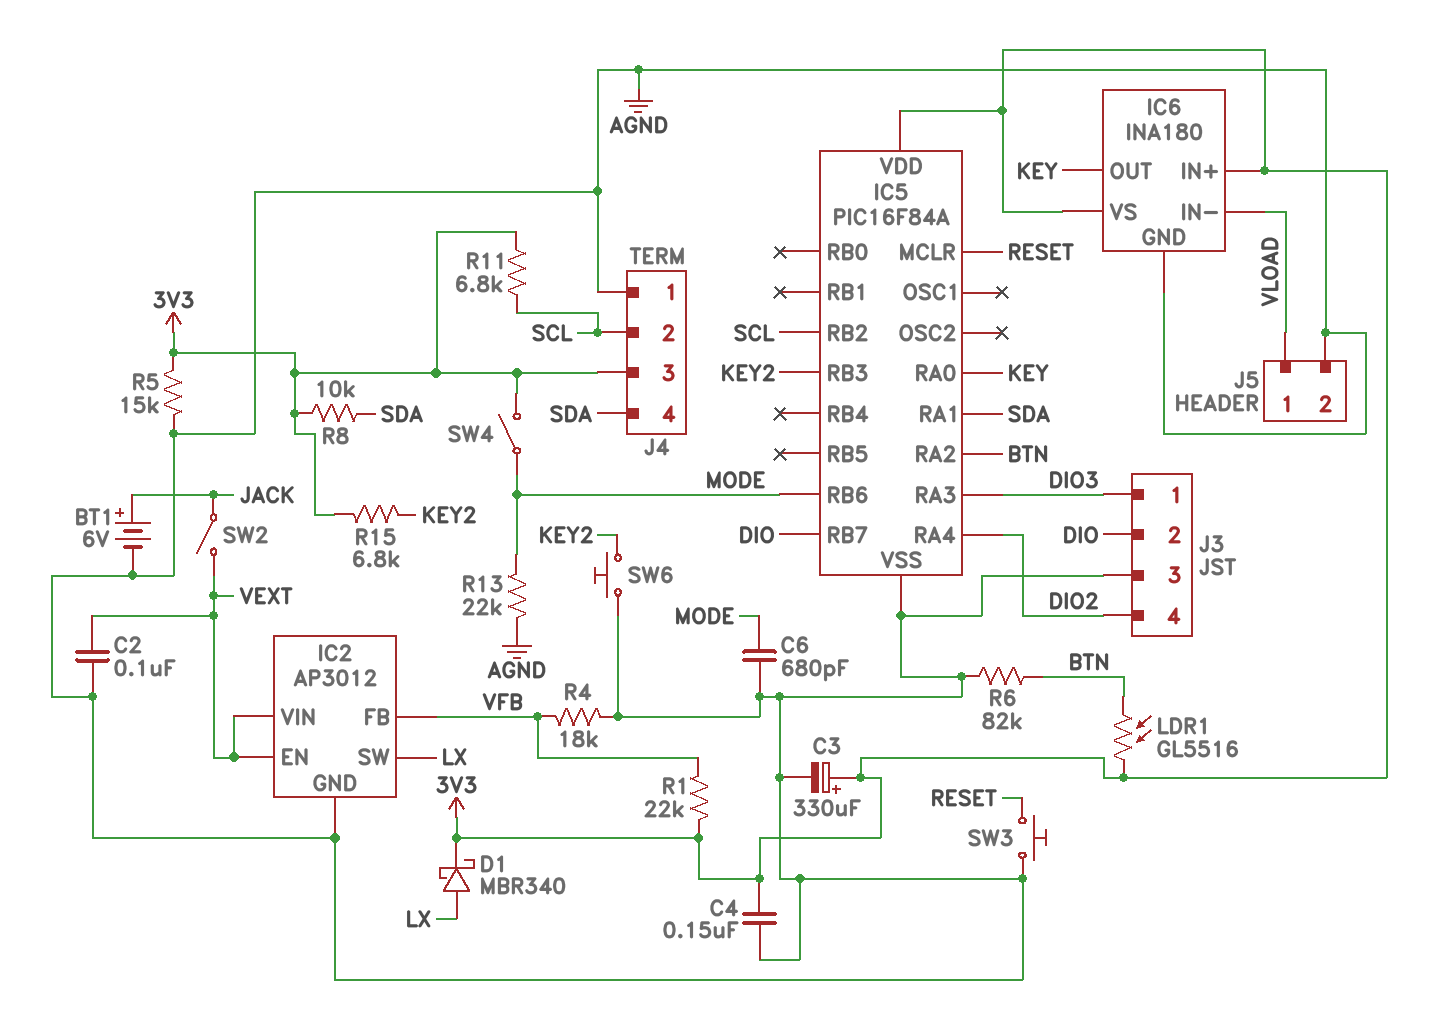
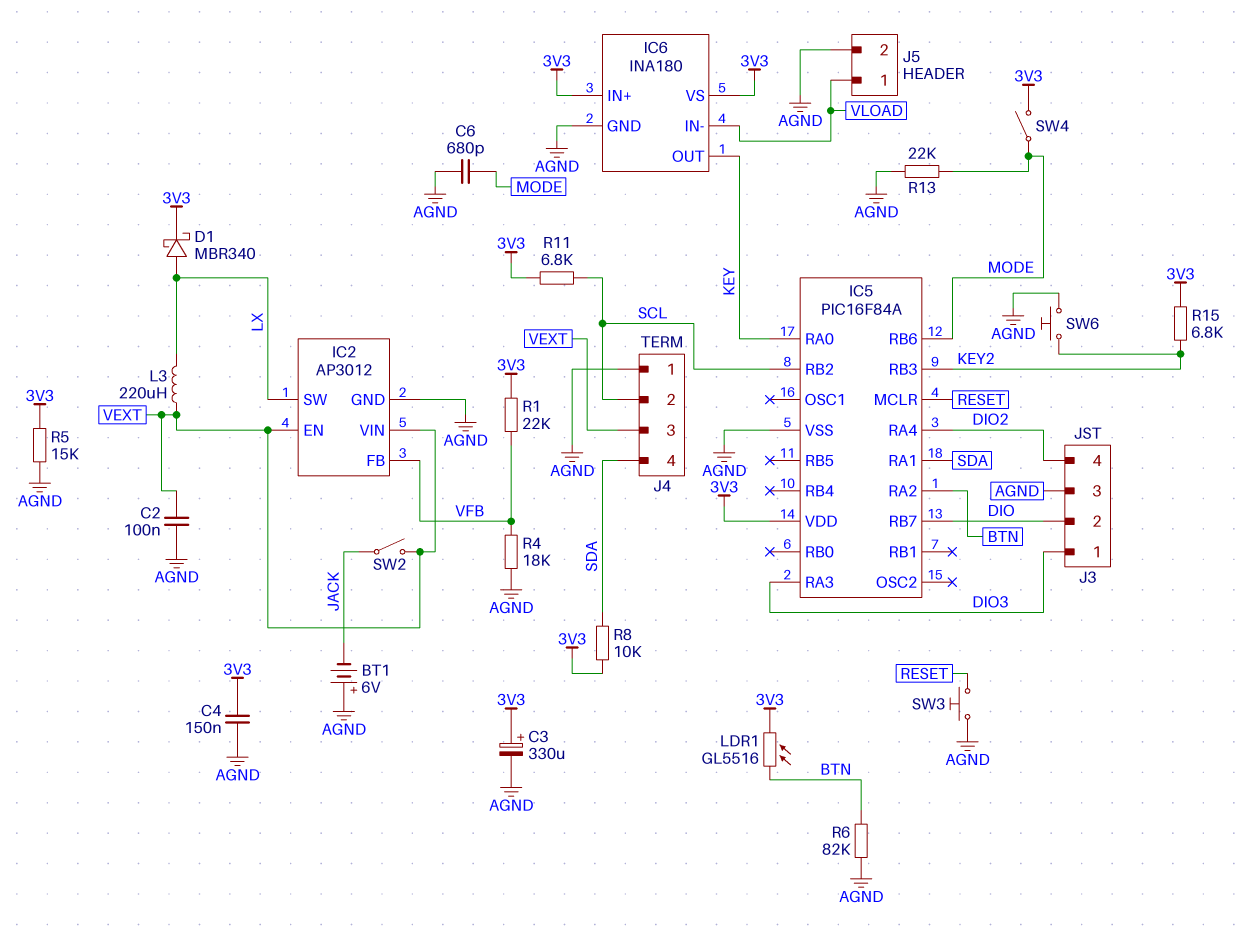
BT1: 6V (plus JACK, minus AGND) -> 6V (plus AGND, minus JACK)
J4 pin 3: 3V3 -> VEXT
L3: none -> 220uH (LX, VEXT)

